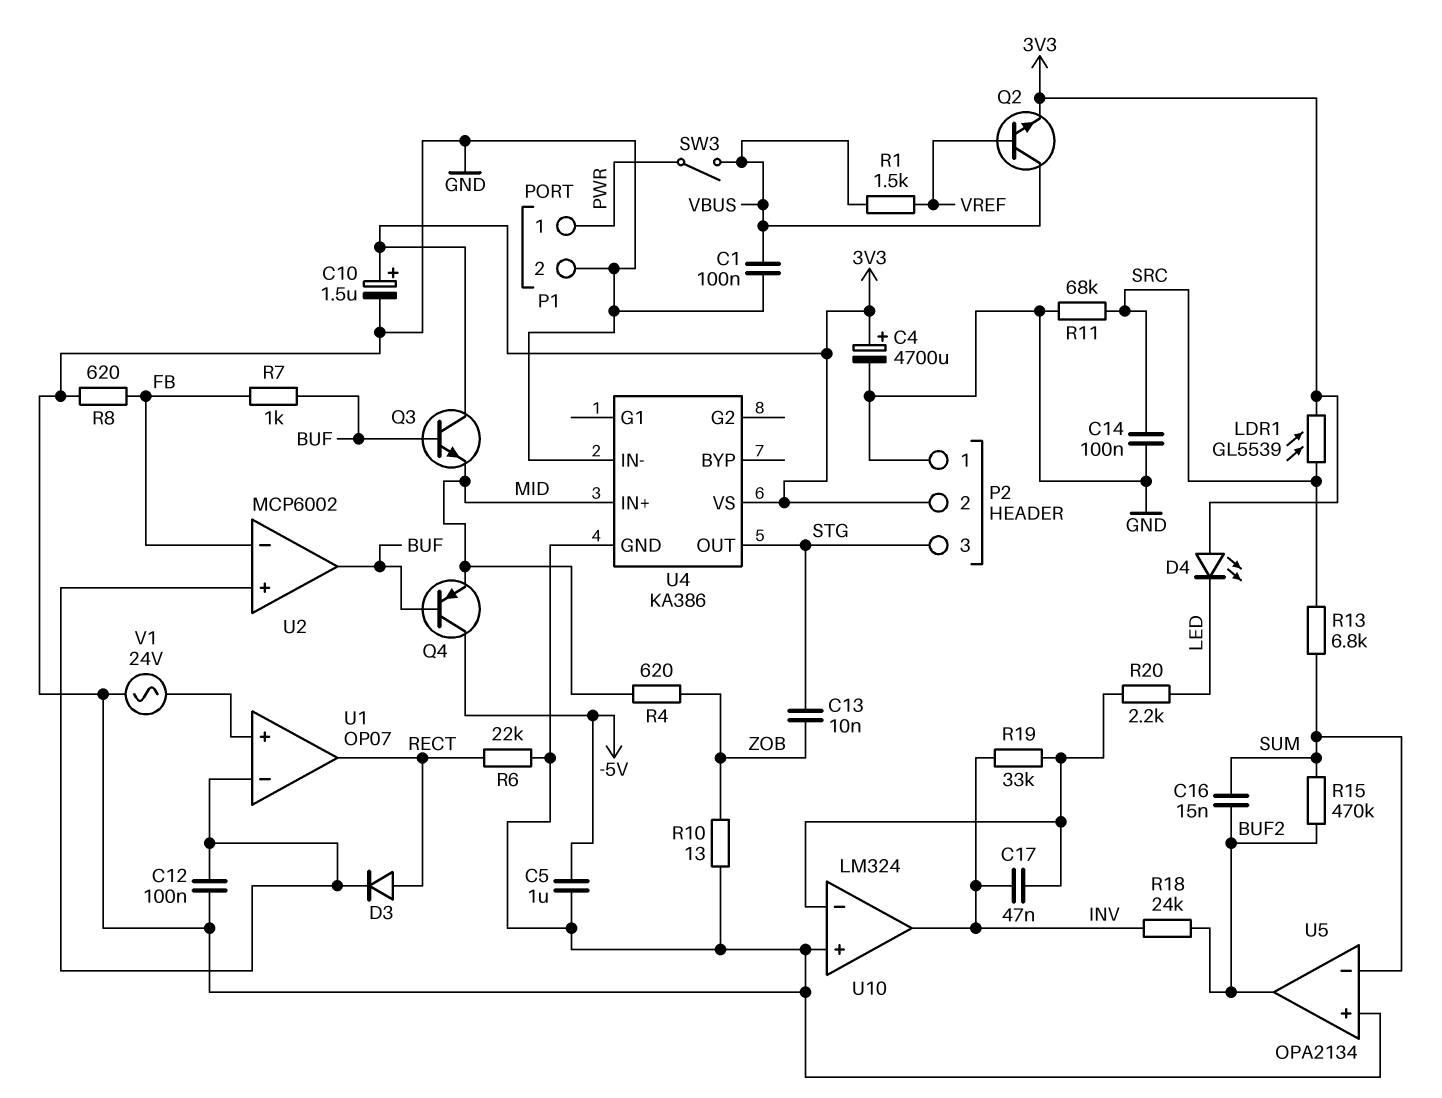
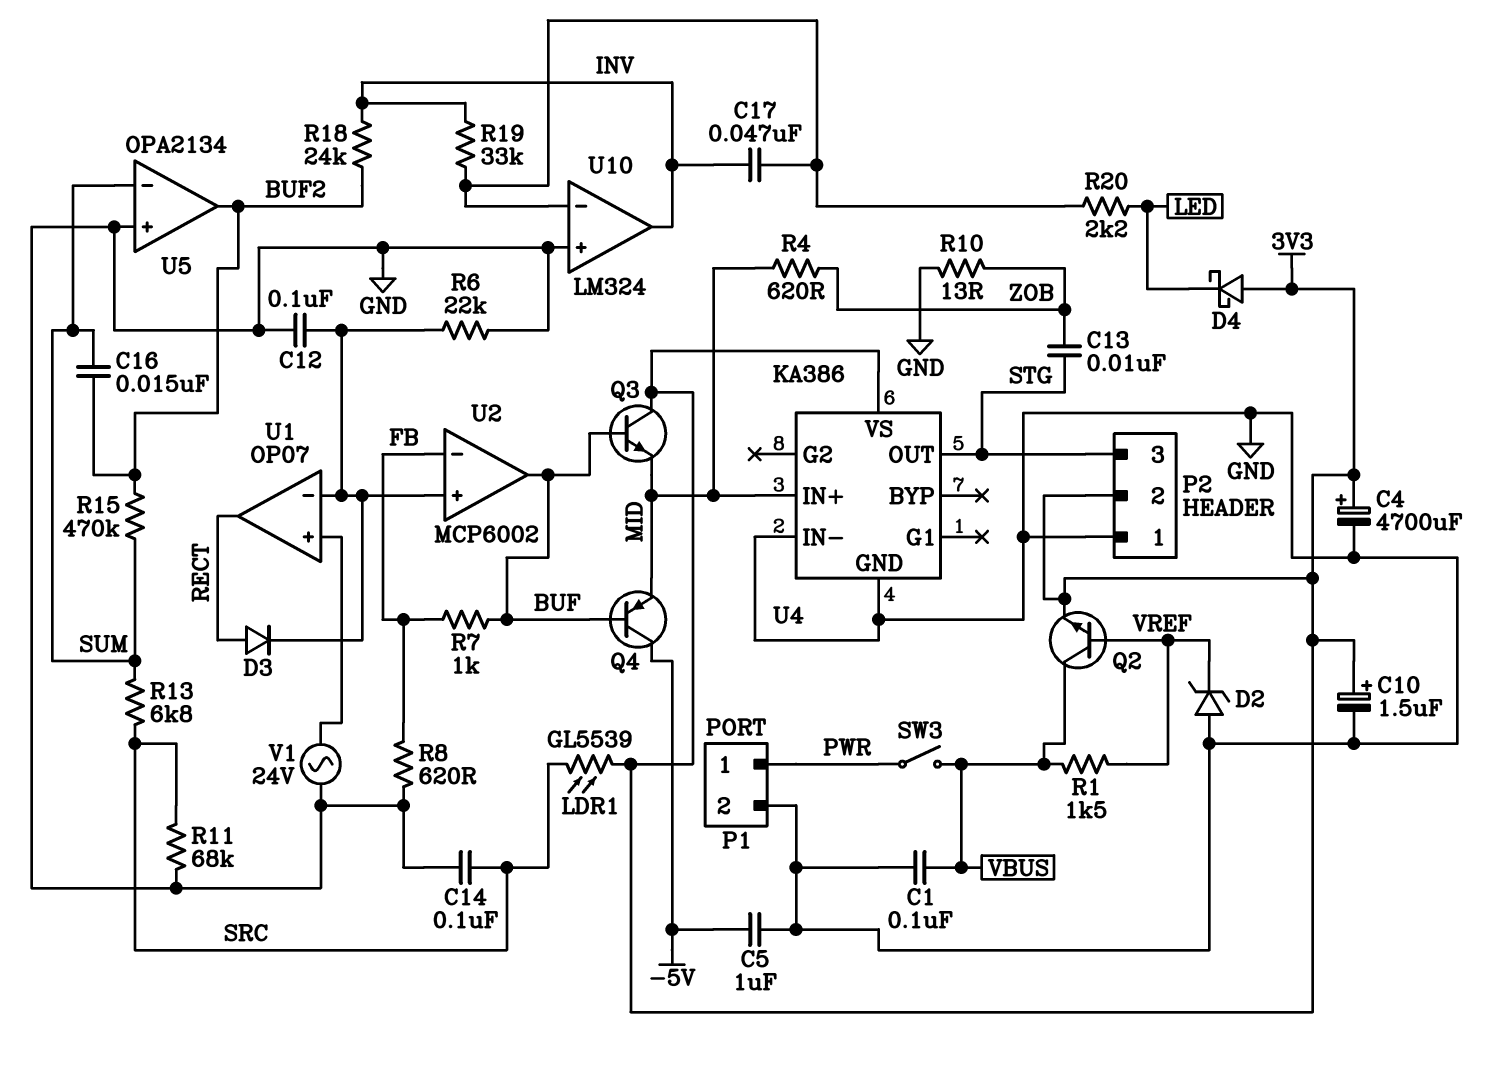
D2: none -> zener (A GND, K VREF)
D4: LED (A 3V3, K LED) -> schottky (A 3V3, K LED)
R6: 22k (GND, RECT) -> 22k (GND, U1/in-)

